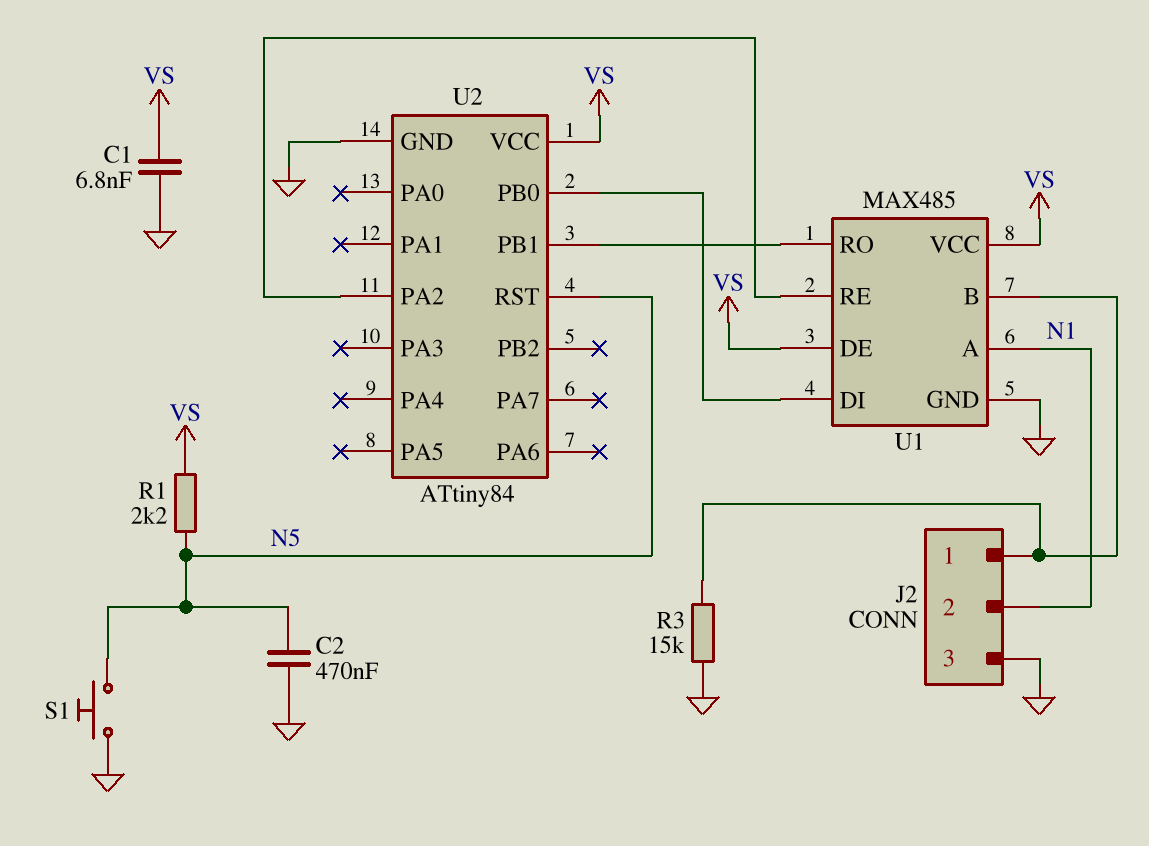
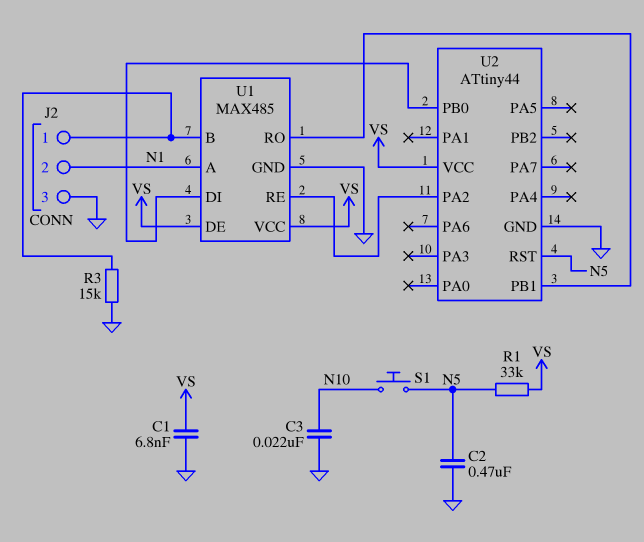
C3: none -> 22nF (GND, N10)
R1: 2.2k (N5, VS) -> 33k (N5, VS)
S1: button (GND, N5) -> button (N5, N10)
U2: ATtiny84 -> ATtiny44

